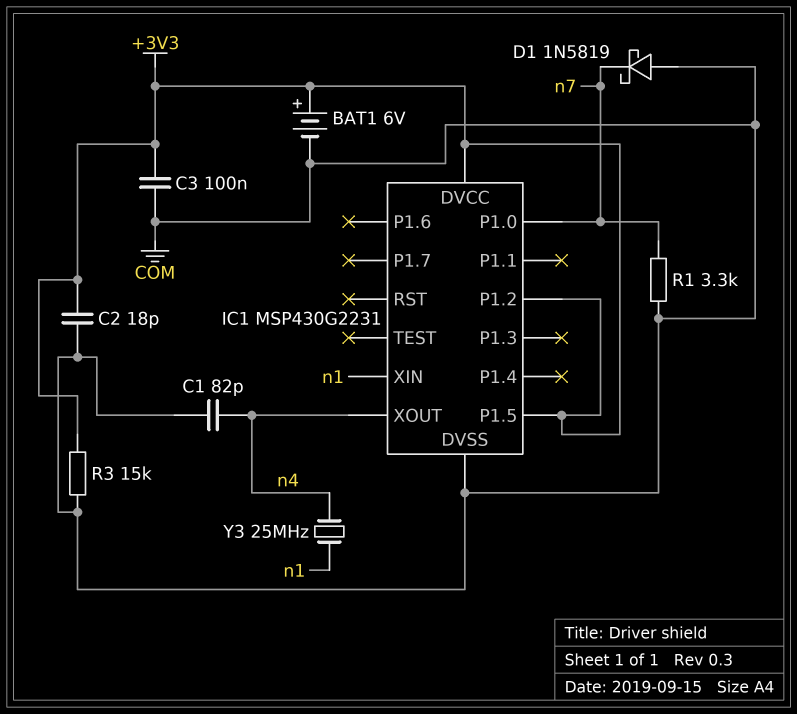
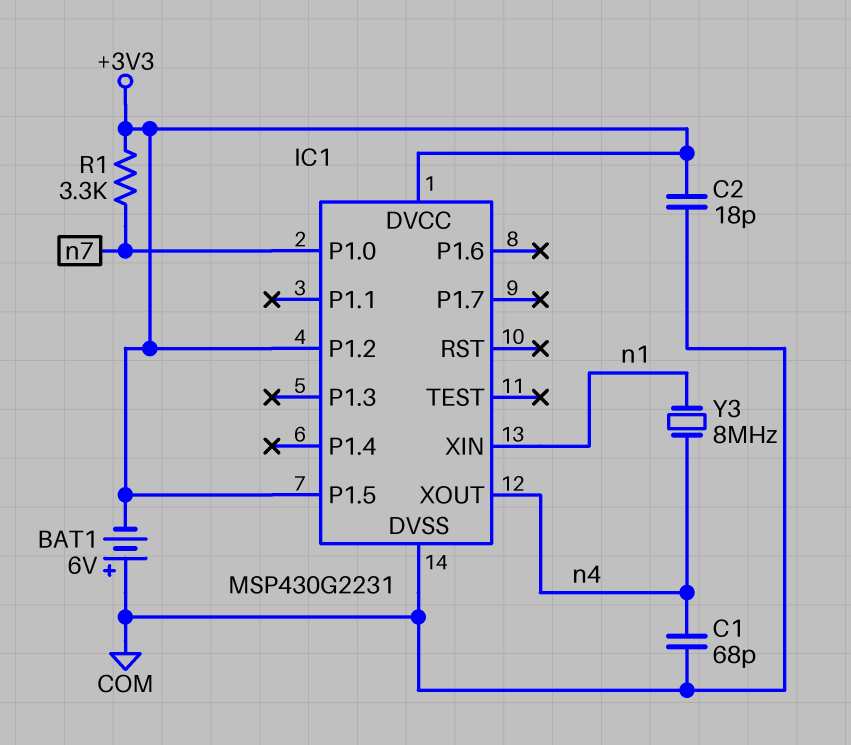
BAT1: 6V (plus +3V3, minus COM) -> 6V (plus COM, minus +3V3)
C1: 82pF (COM, n4) -> 68pF (COM, n4)
C3: 100nF (+3V3, COM) -> none
D1: schottky 1N5819 (A COM, K n7) -> none
R1: 3.3k (COM, n7) -> 3.3k (+3V3, n7)
R3: 15k (+3V3, COM) -> none
Y3: 25MHz (n1, n4) -> 8MHz (n1, n4)

